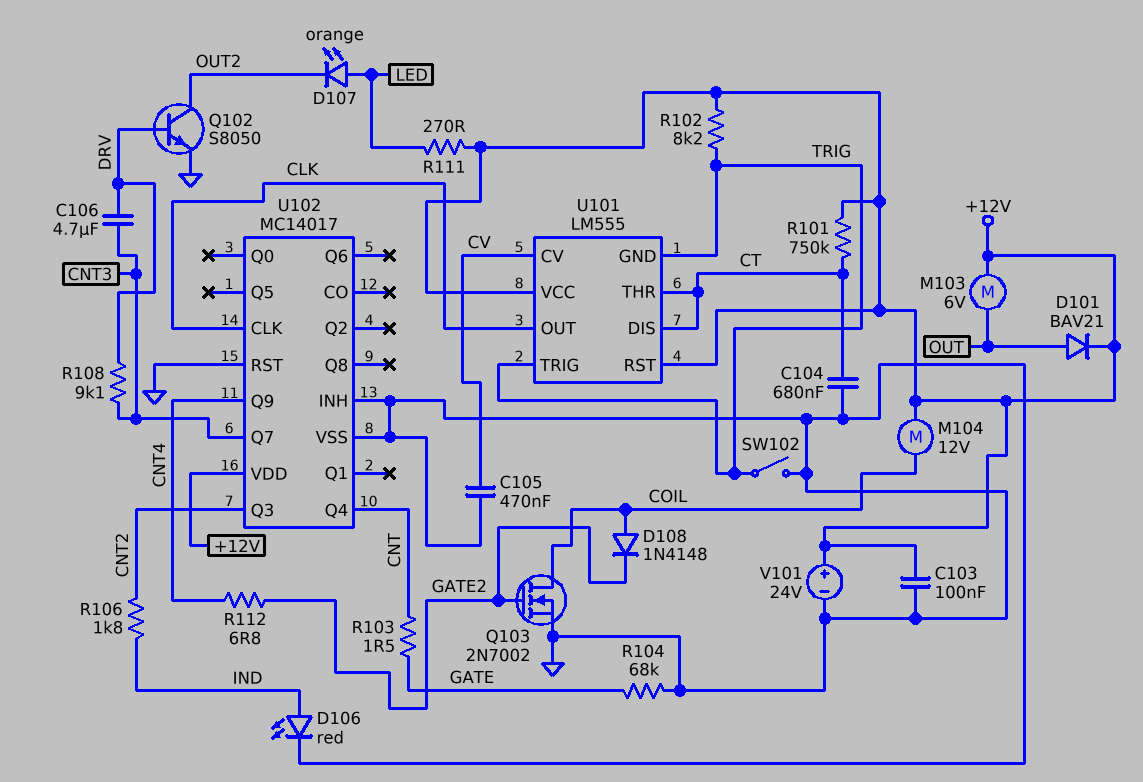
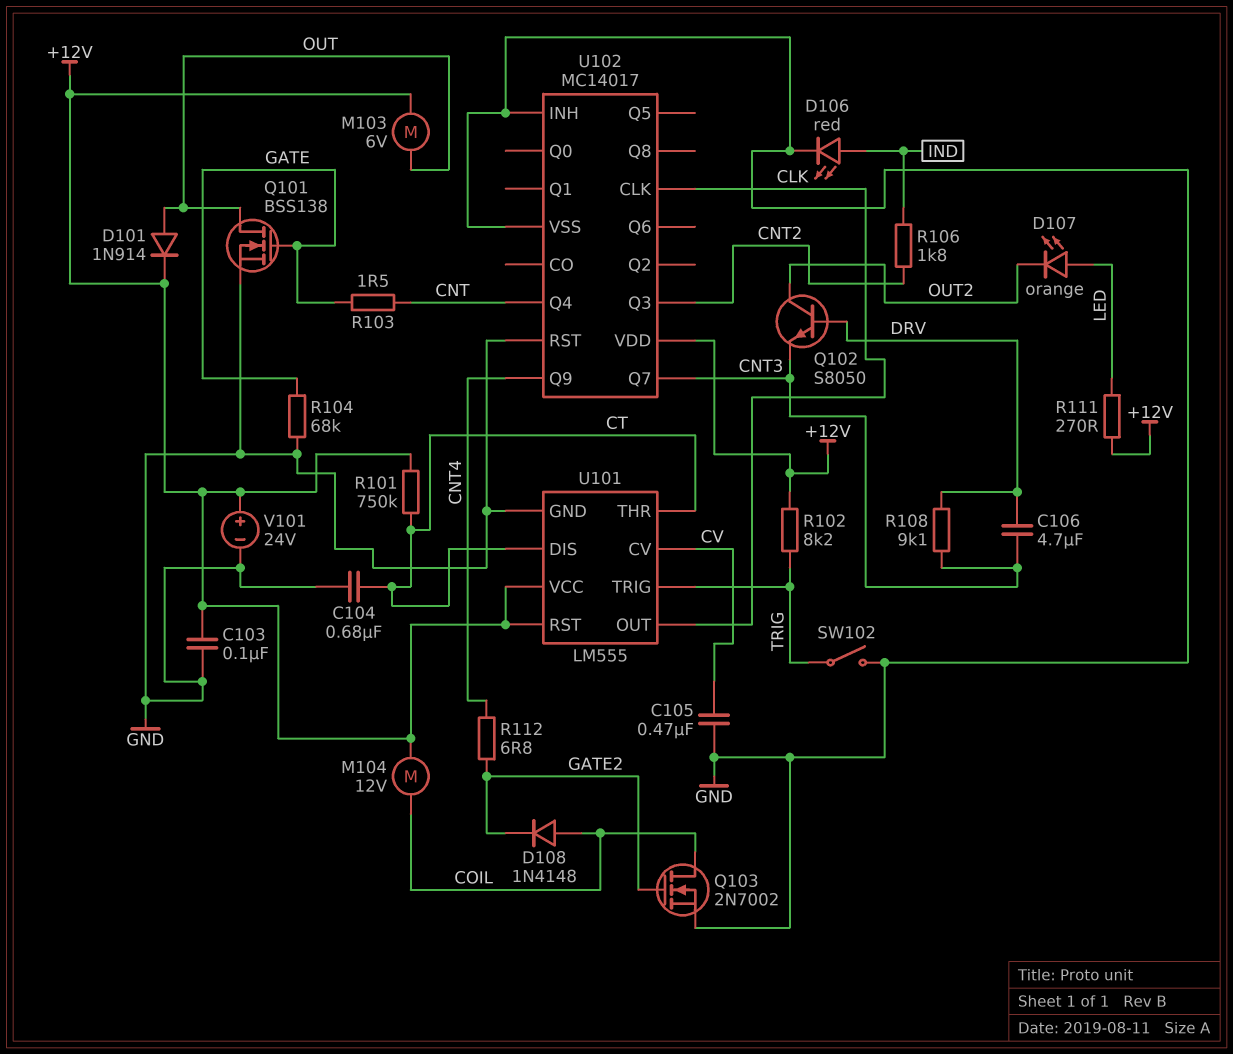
D101: diode BAV21 (A OUT, K +12V) -> diode 1N914 (A OUT, K +12V)
Q101: none -> NMOS BSS138 (G GATE, D OUT, S GND)
Q102: NPN S8050 (B DRV, C OUT2, E GND) -> NPN S8050 (B DRV, C OUT2, E CNT3)
U101 pin GND: TRIG -> GND

